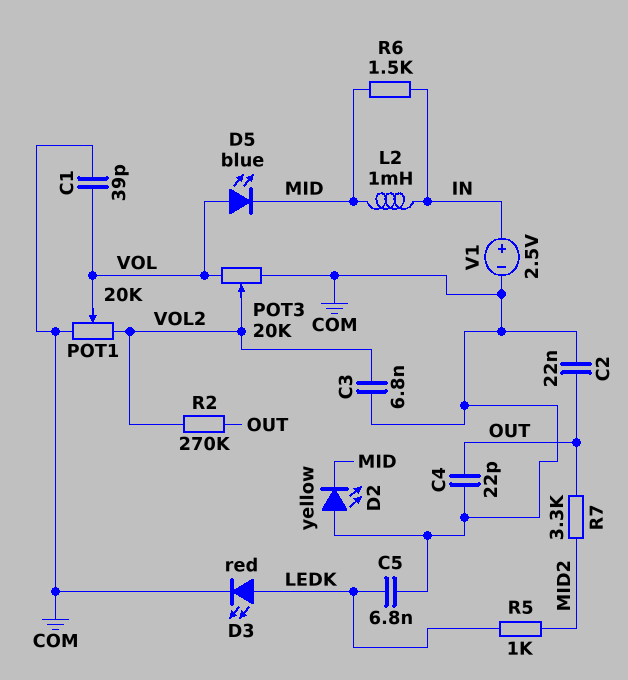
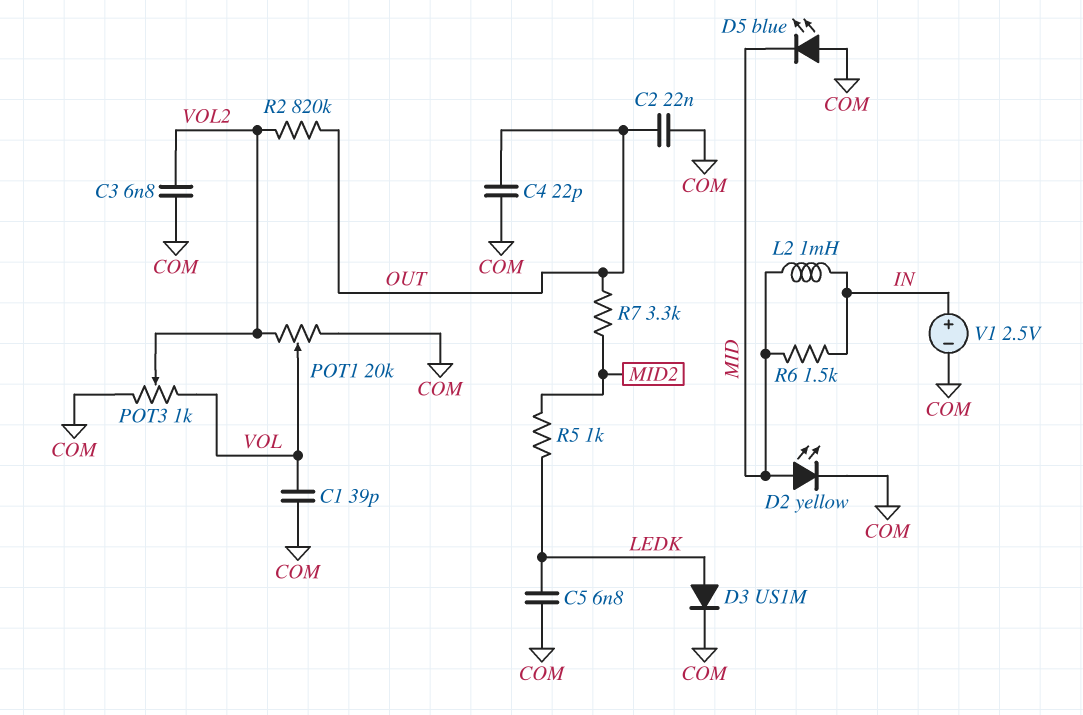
D2: LED yellow (A COM, K MID) -> LED yellow (A MID, K COM)
D3: LED red (A LEDK, K COM) -> diode US1M (A LEDK, K COM)
D5: LED blue (A VOL, K MID) -> LED blue (A COM, K MID)
POT3: 20k (COM, VOL, wiper VOL2) -> 1k (COM, VOL, wiper VOL2)
R2: 270k (OUT, VOL2) -> 820k (OUT, VOL2)

